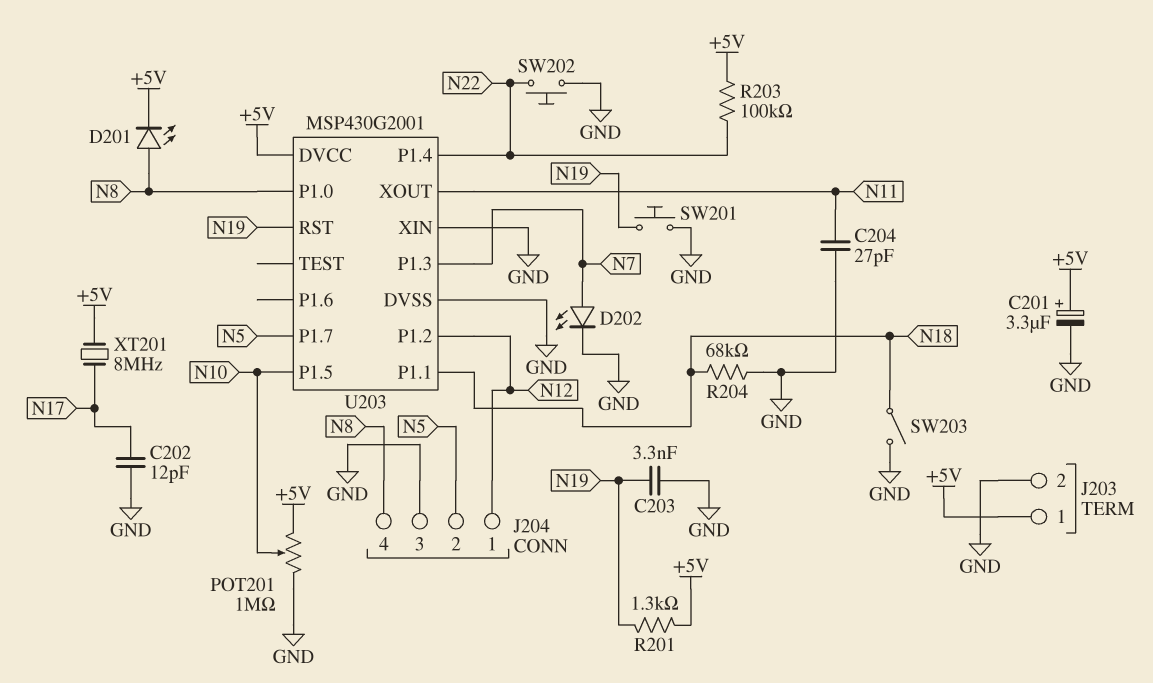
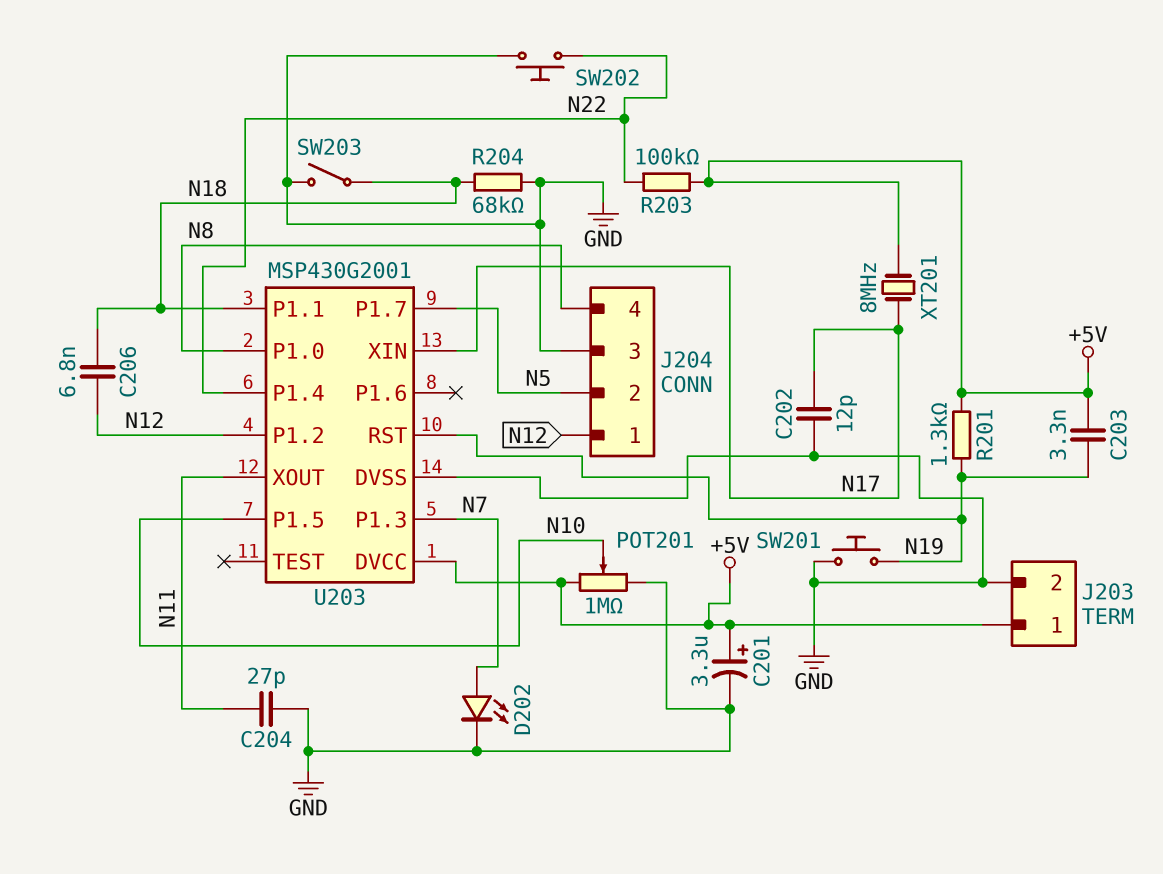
C203: 3.3nF (GND, N19) -> 3.3nF (+5V, N19)
C206: none -> 6.8nF (N12, N18)
D201: LED (A N8, K +5V) -> none
U203 pin XIN: GND -> N17

